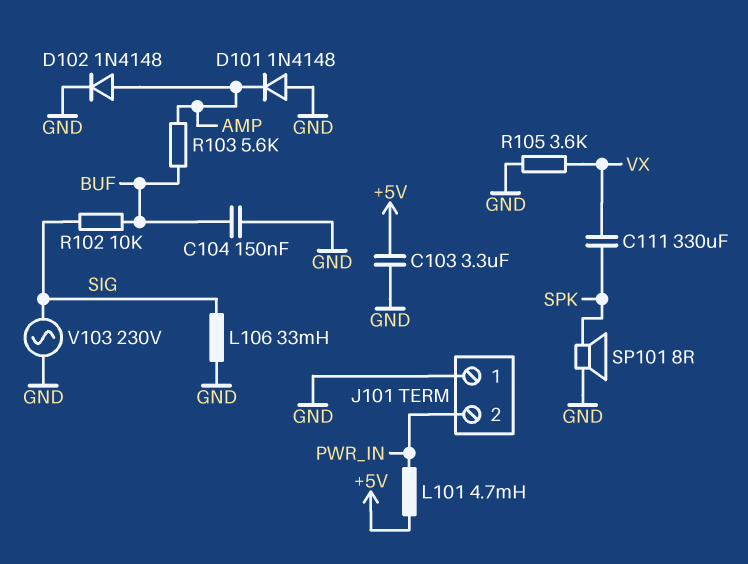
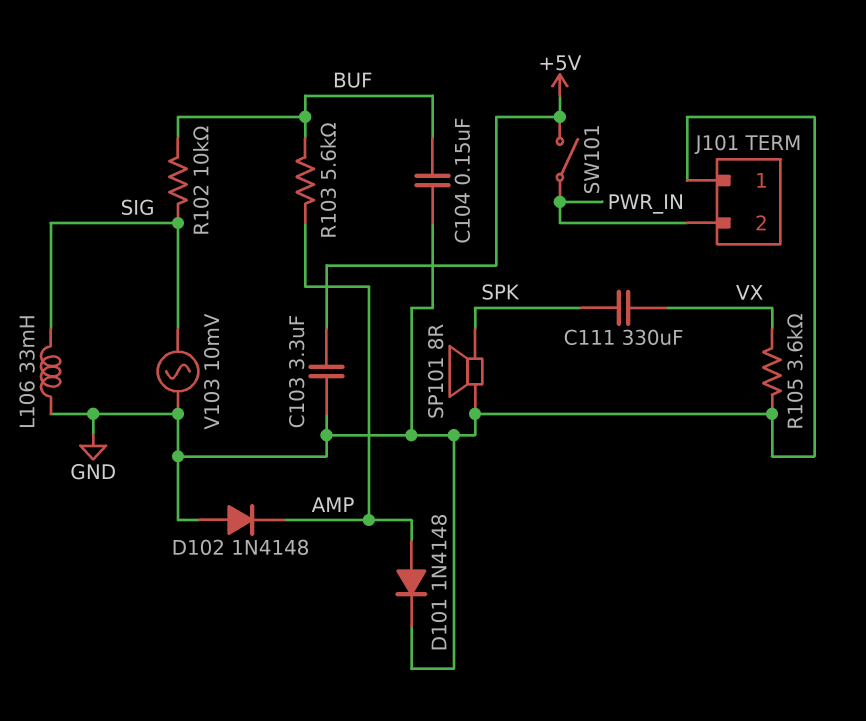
D101: diode 1N4148 (A GND, K AMP) -> diode 1N4148 (A AMP, K GND)
D102: diode 1N4148 (A AMP, K GND) -> diode 1N4148 (A GND, K AMP)
L101: 4.7mH (+5V, PWR_IN) -> none
SW101: none -> switch (+5V, PWR_IN)
V103: AC 230V (GND, SIG) -> AC 10mV (GND, SIG)

